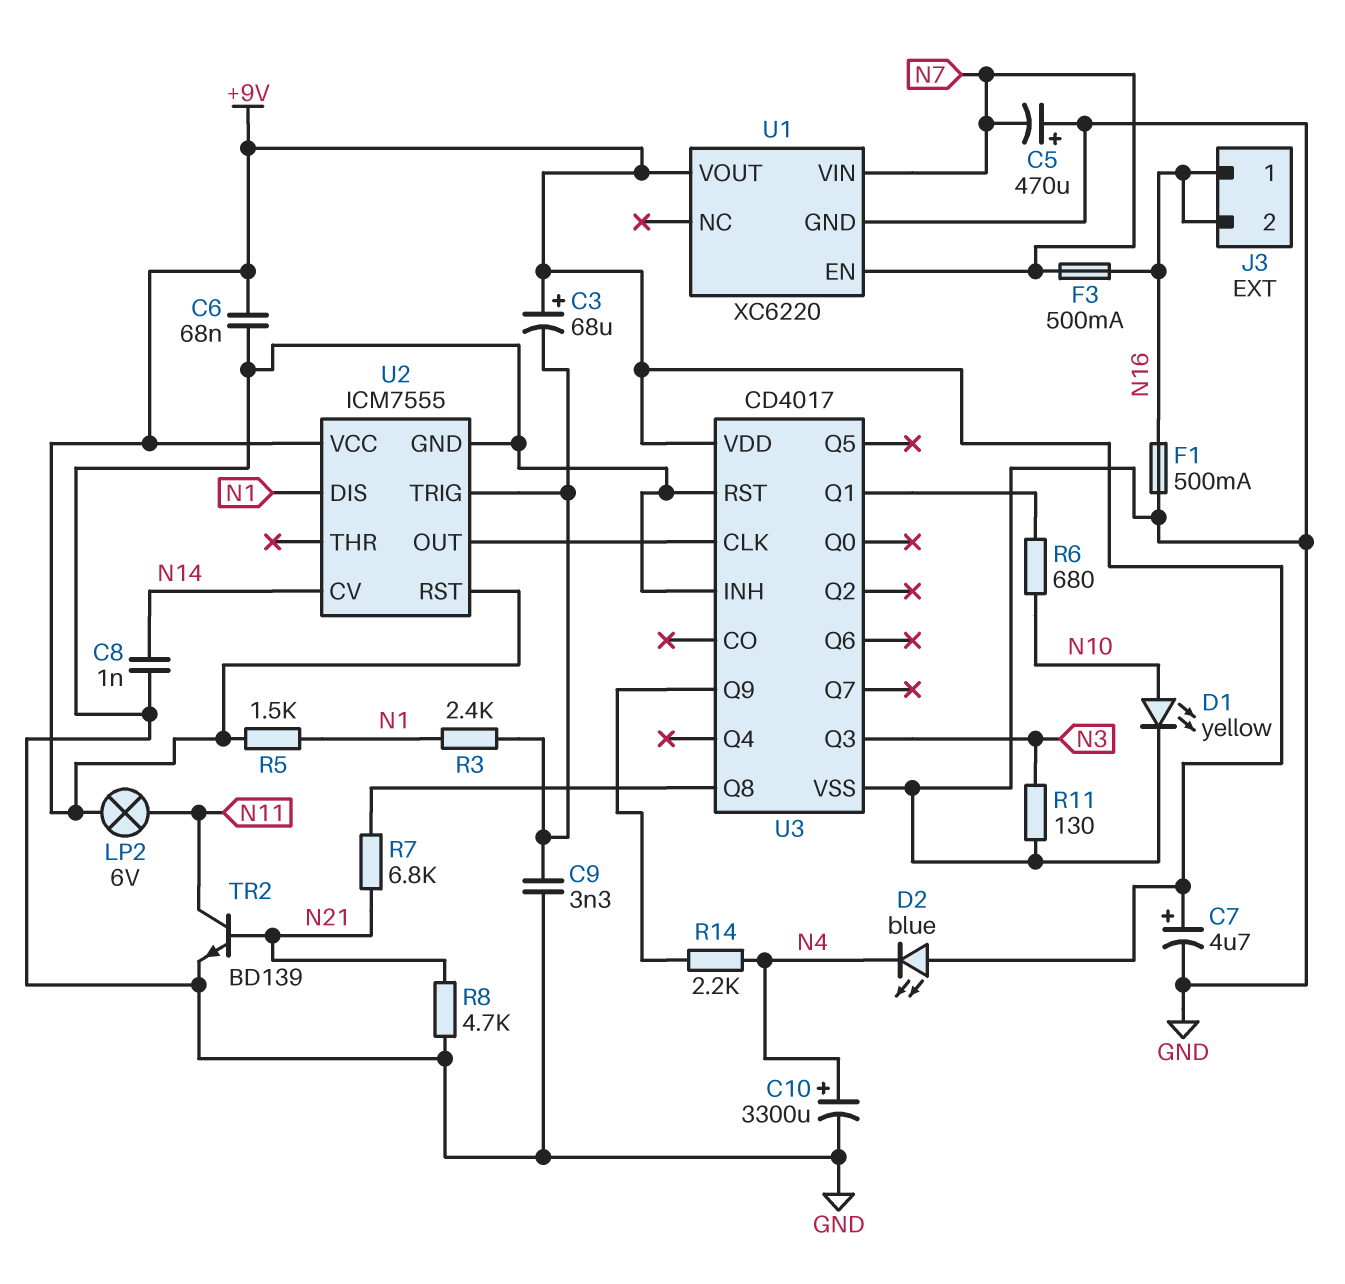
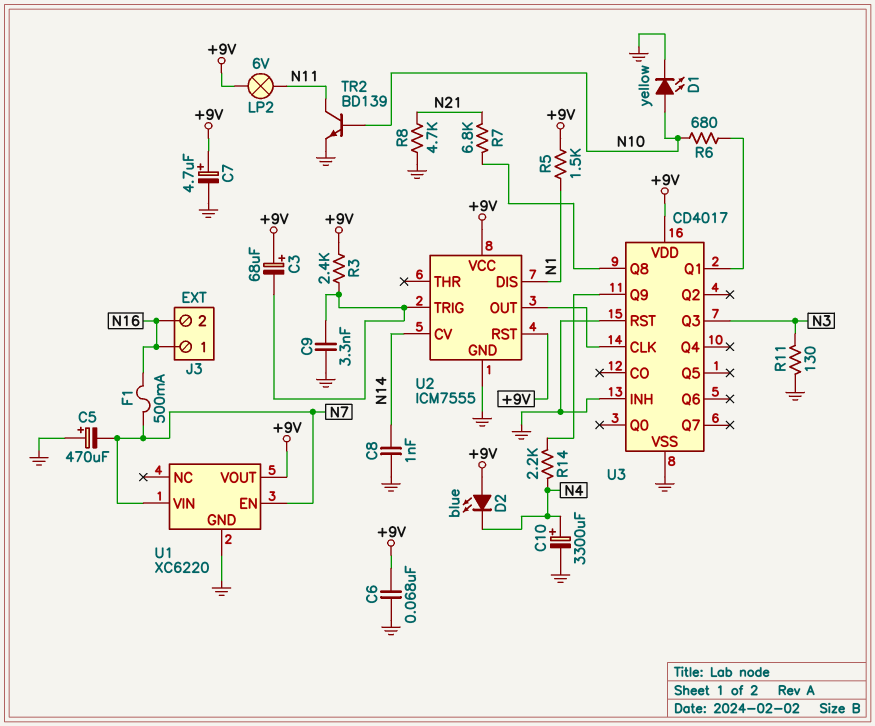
F1: 500mA (GND, N16) -> 500mA (N7, N16)
F3: 500mA (N7, N16) -> none
R3: 2.4k (N1, U2/TRIG) -> 2.4k (+9V, U2/TRIG)
TR2: NPN BD139 (B N21, C N11, E GND) -> NPN BD139 (B N10, C N11, E GND)

